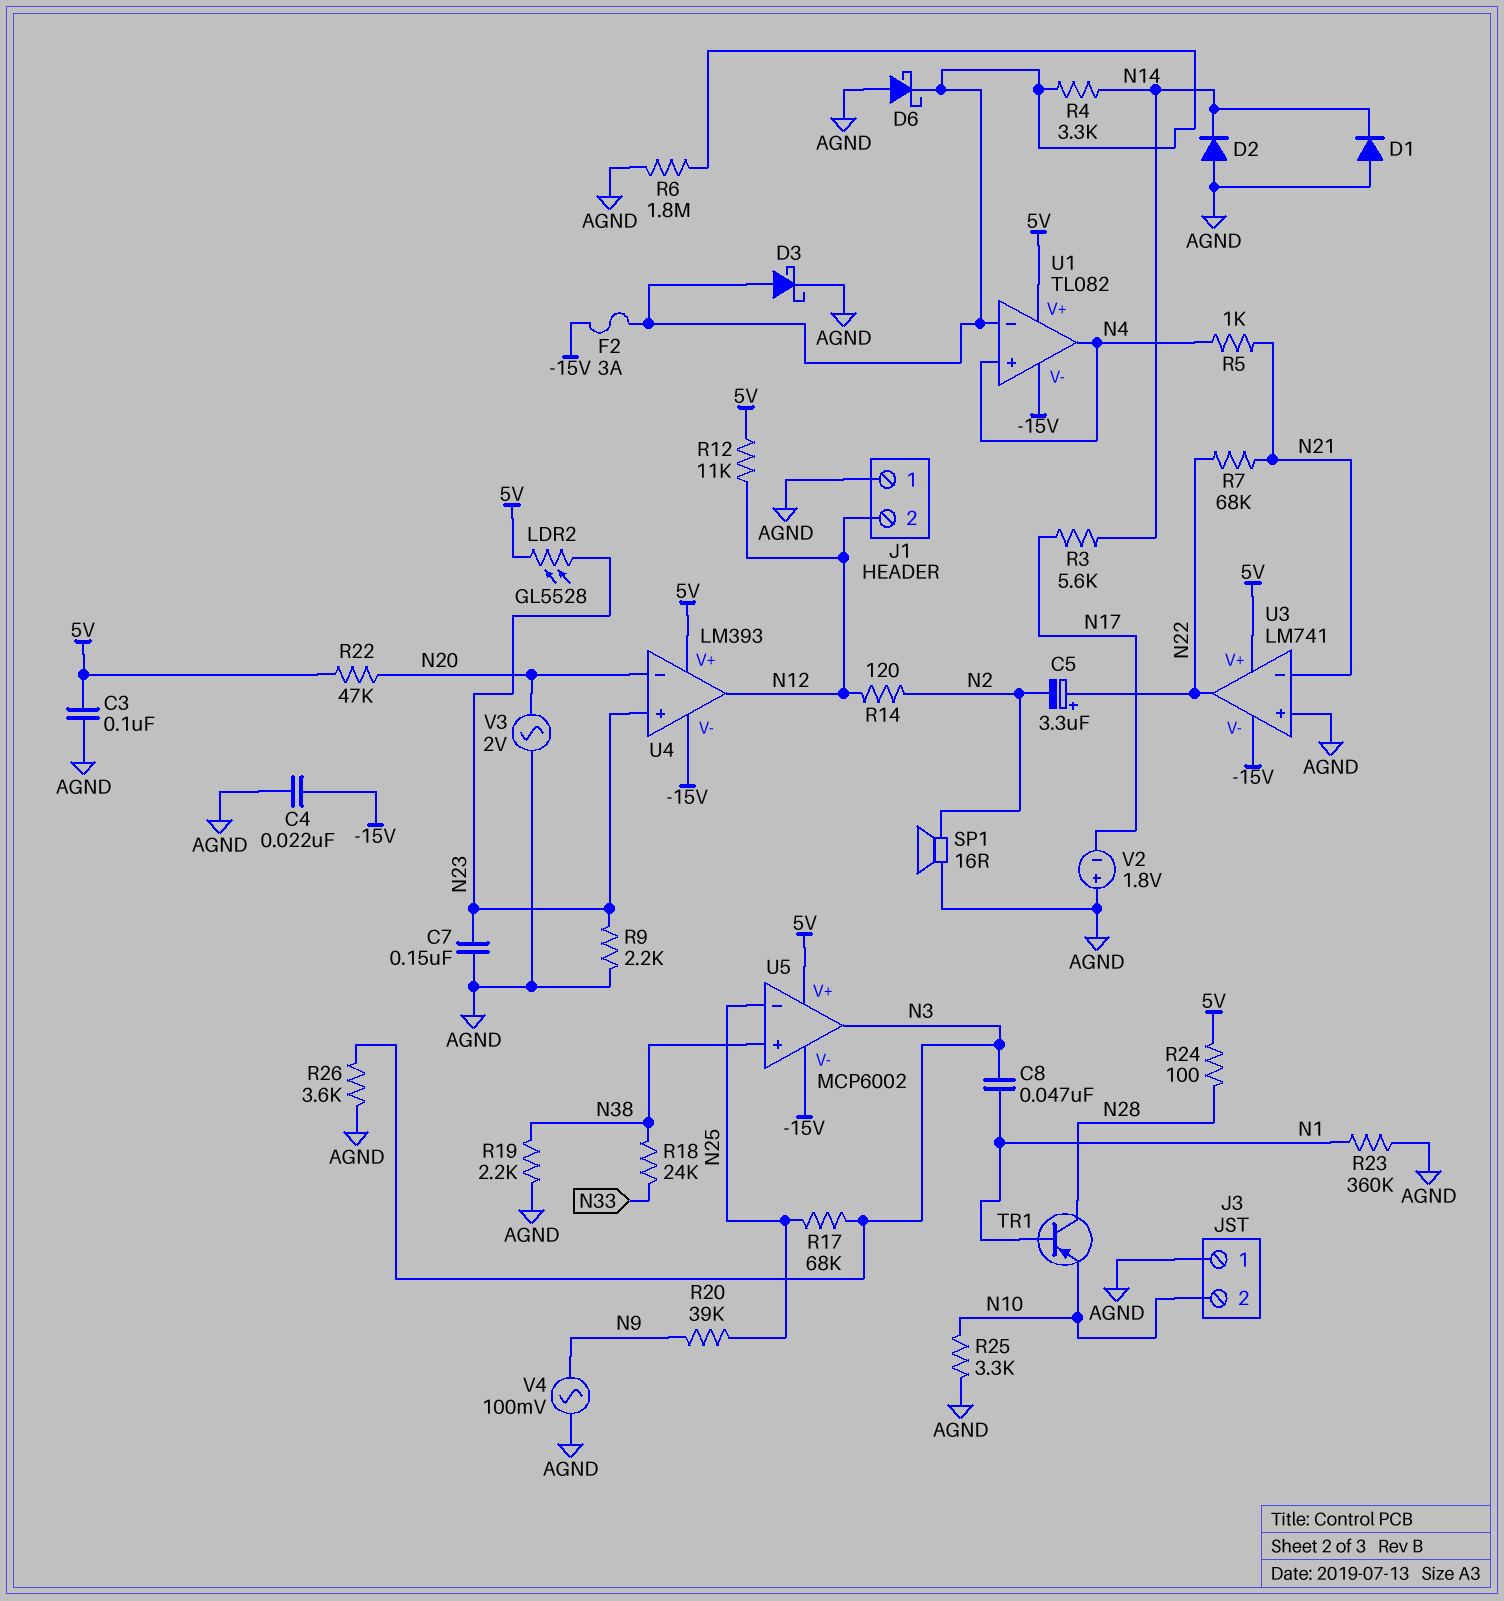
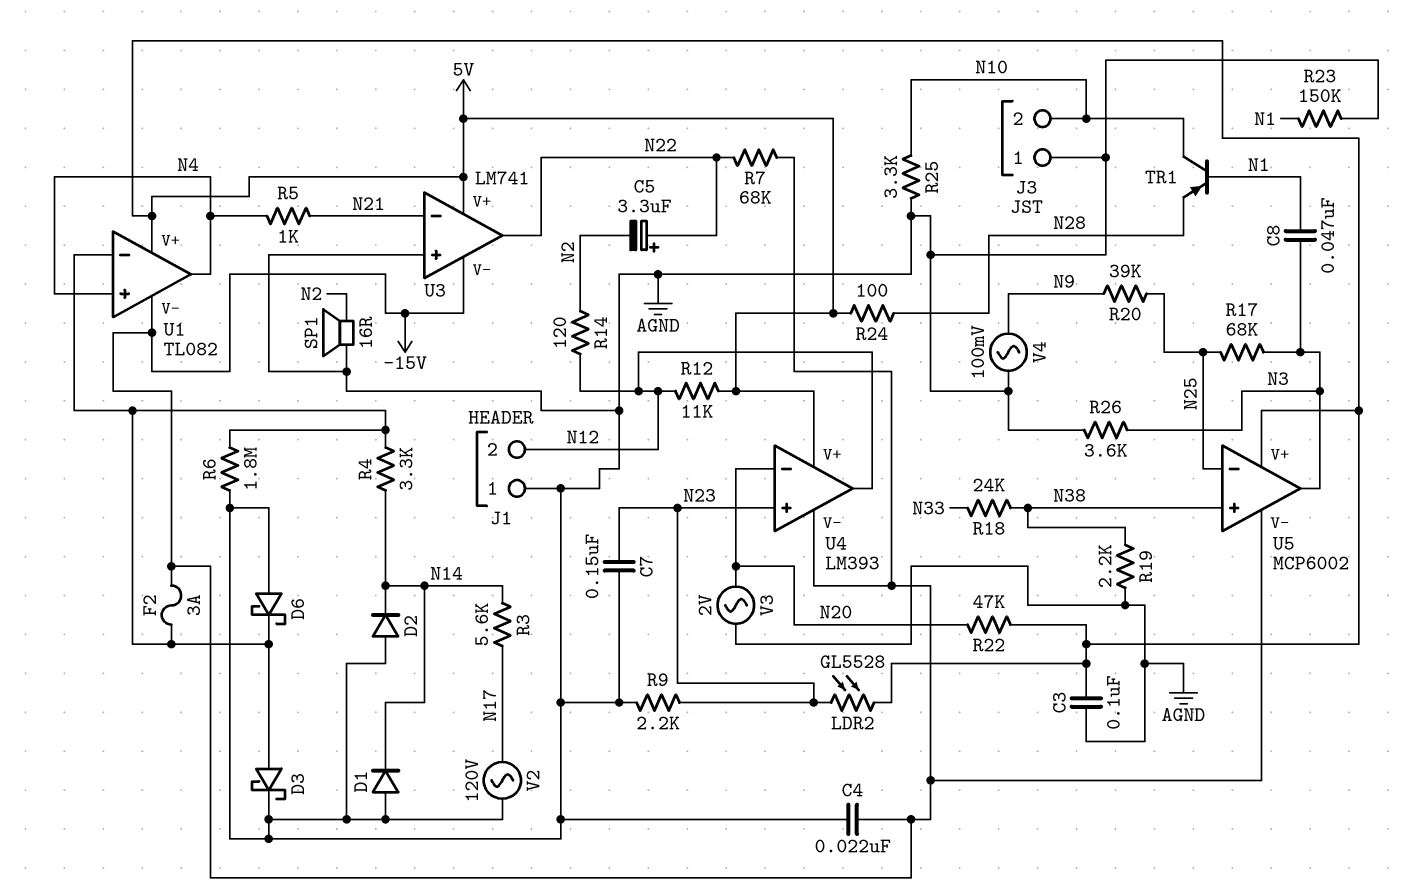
R7: 68k (N21, N22) -> 68k (-15V, N22)
R23: 360k (AGND, N1) -> 150k (AGND, N1)
TR1: PNP (B N1, C N28, E N10) -> PNP (B N1, C N10, E N28)
V2: 1.8V (plus AGND, minus N17) -> AC 120V (AGND, N17)

